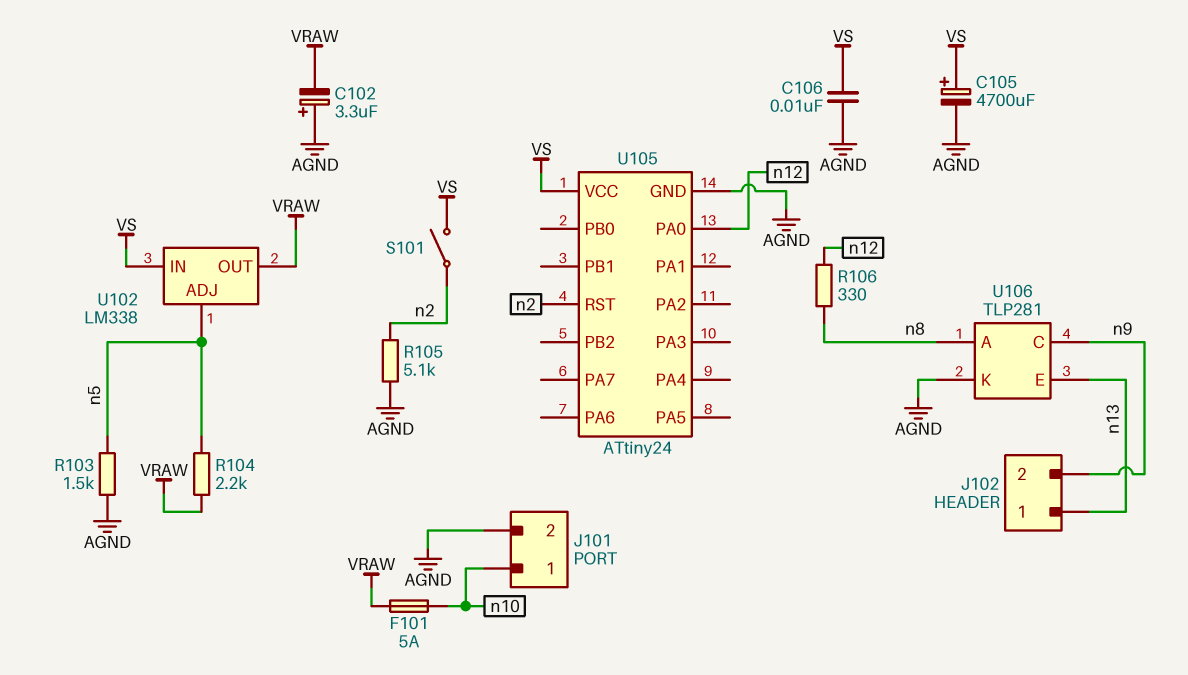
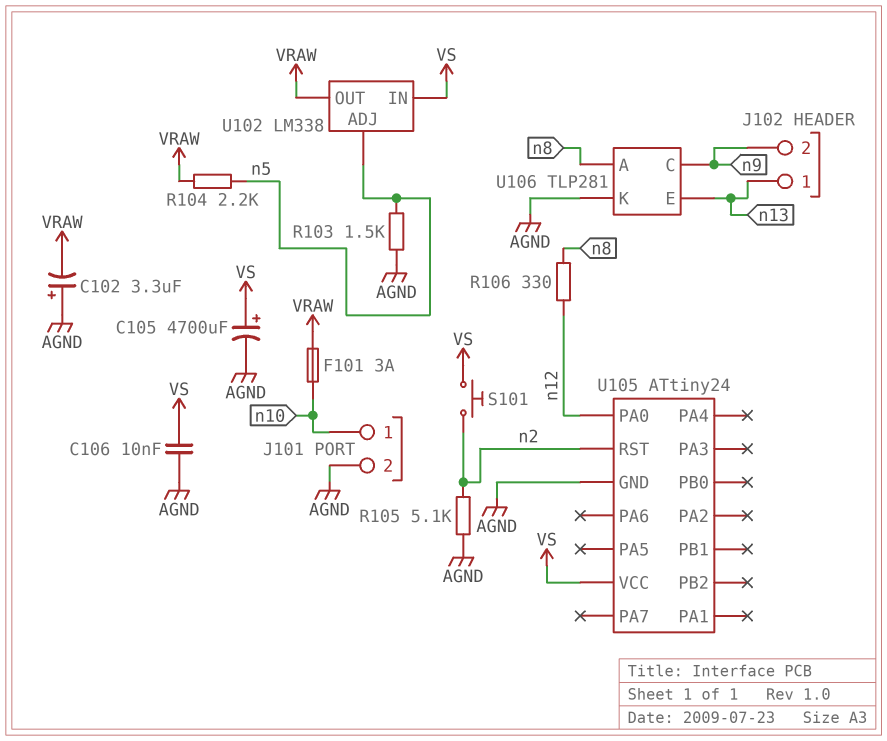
F101: 5A (VRAW, n10) -> 3A (VRAW, n10)
S101: switch (VS, n2) -> button (VS, n2)

